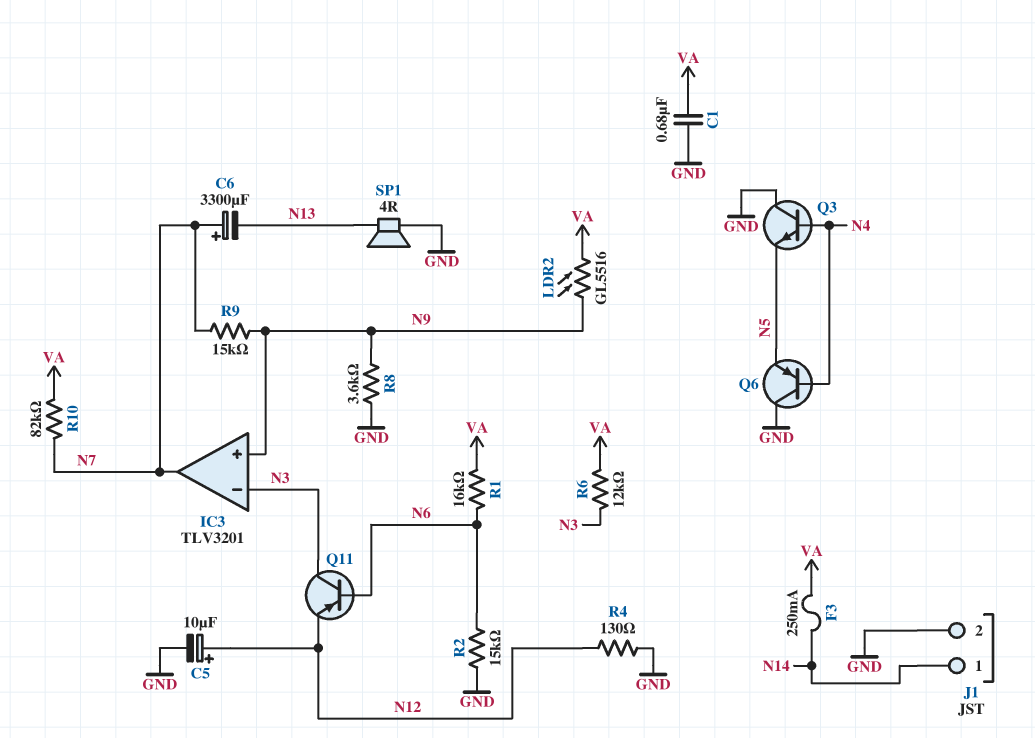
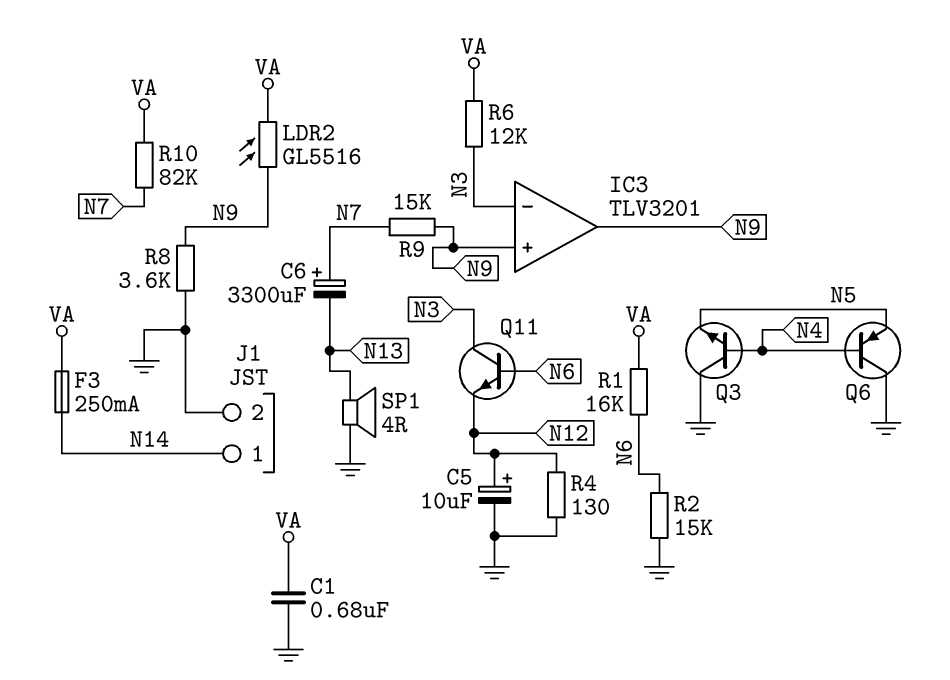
IC3 pin out: N7 -> N9
Q11: PNP (B N6, C N3, E N12) -> NPN (B N6, C N3, E N12)

